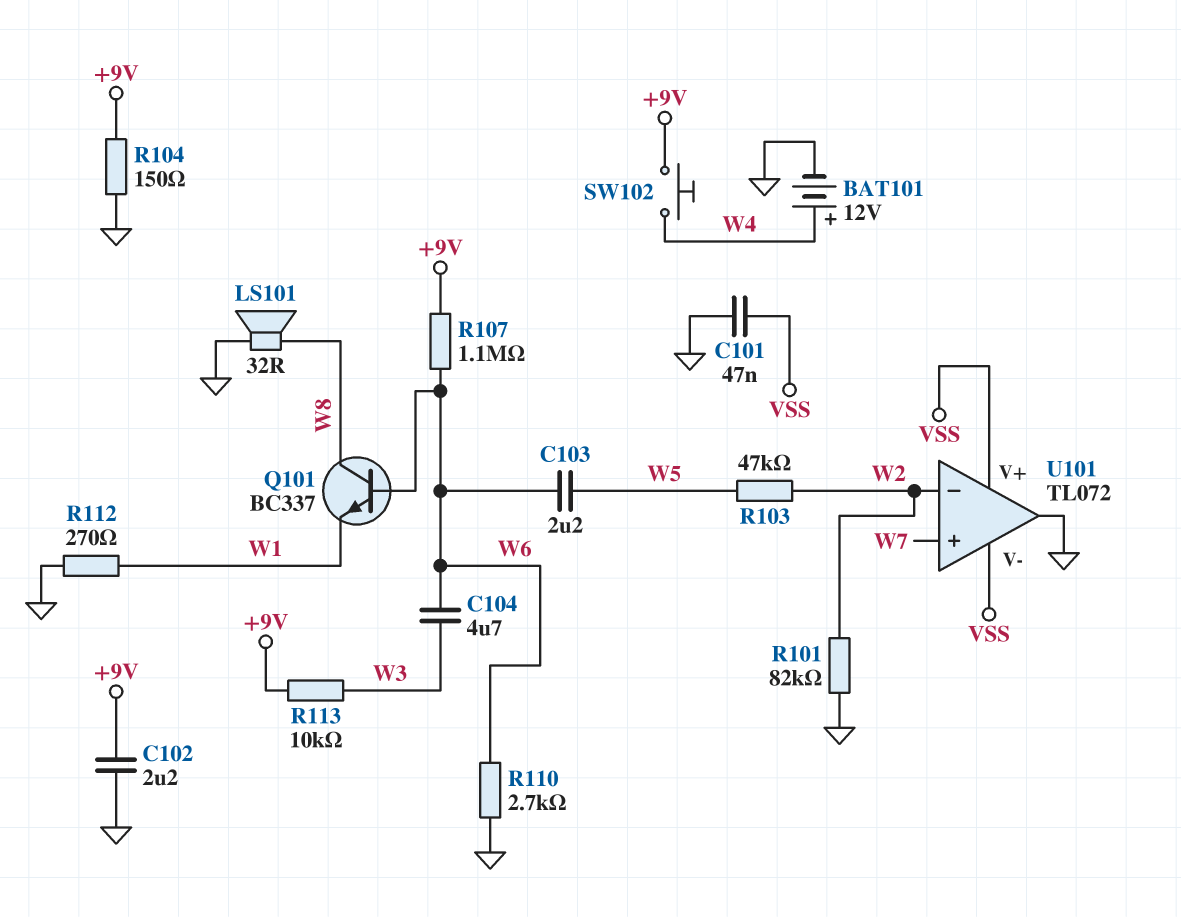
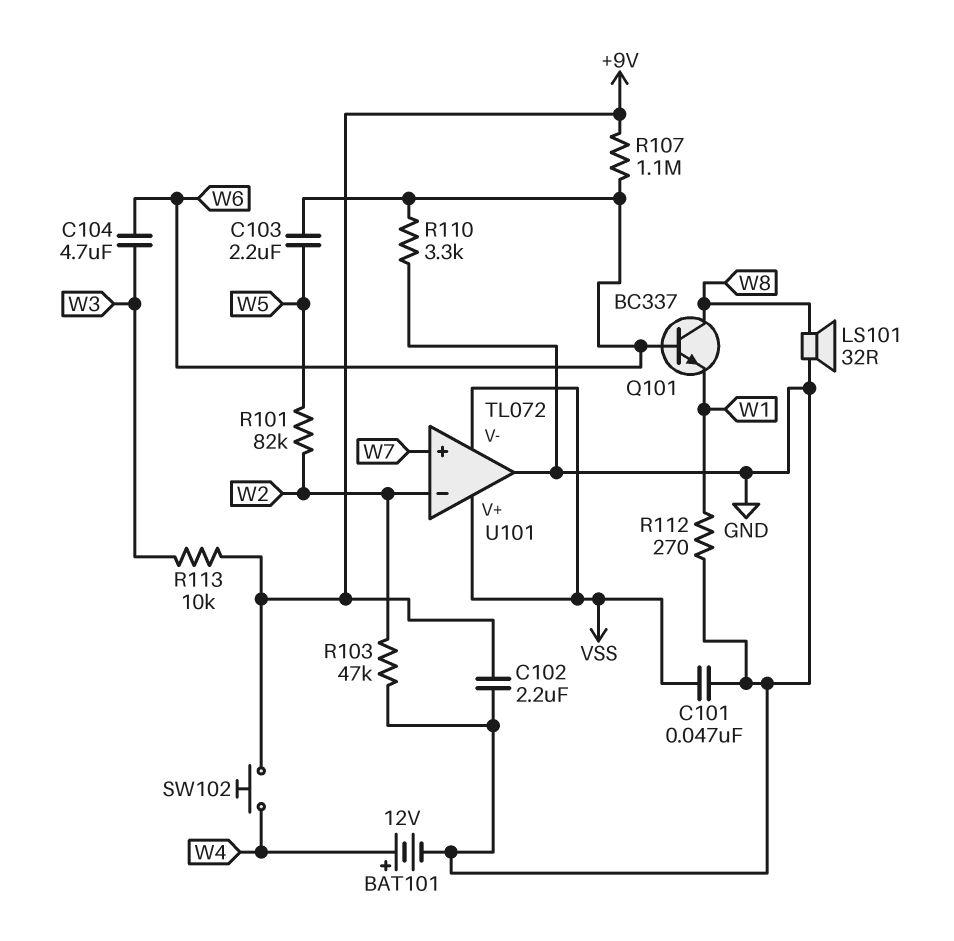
R101: 82k (GND, W2) -> 82k (W2, W5)
R103: 47k (W2, W5) -> 47k (GND, W2)
R104: 150 (+9V, GND) -> none
R110: 2.7k (GND, W6) -> 3.3k (GND, W6)

